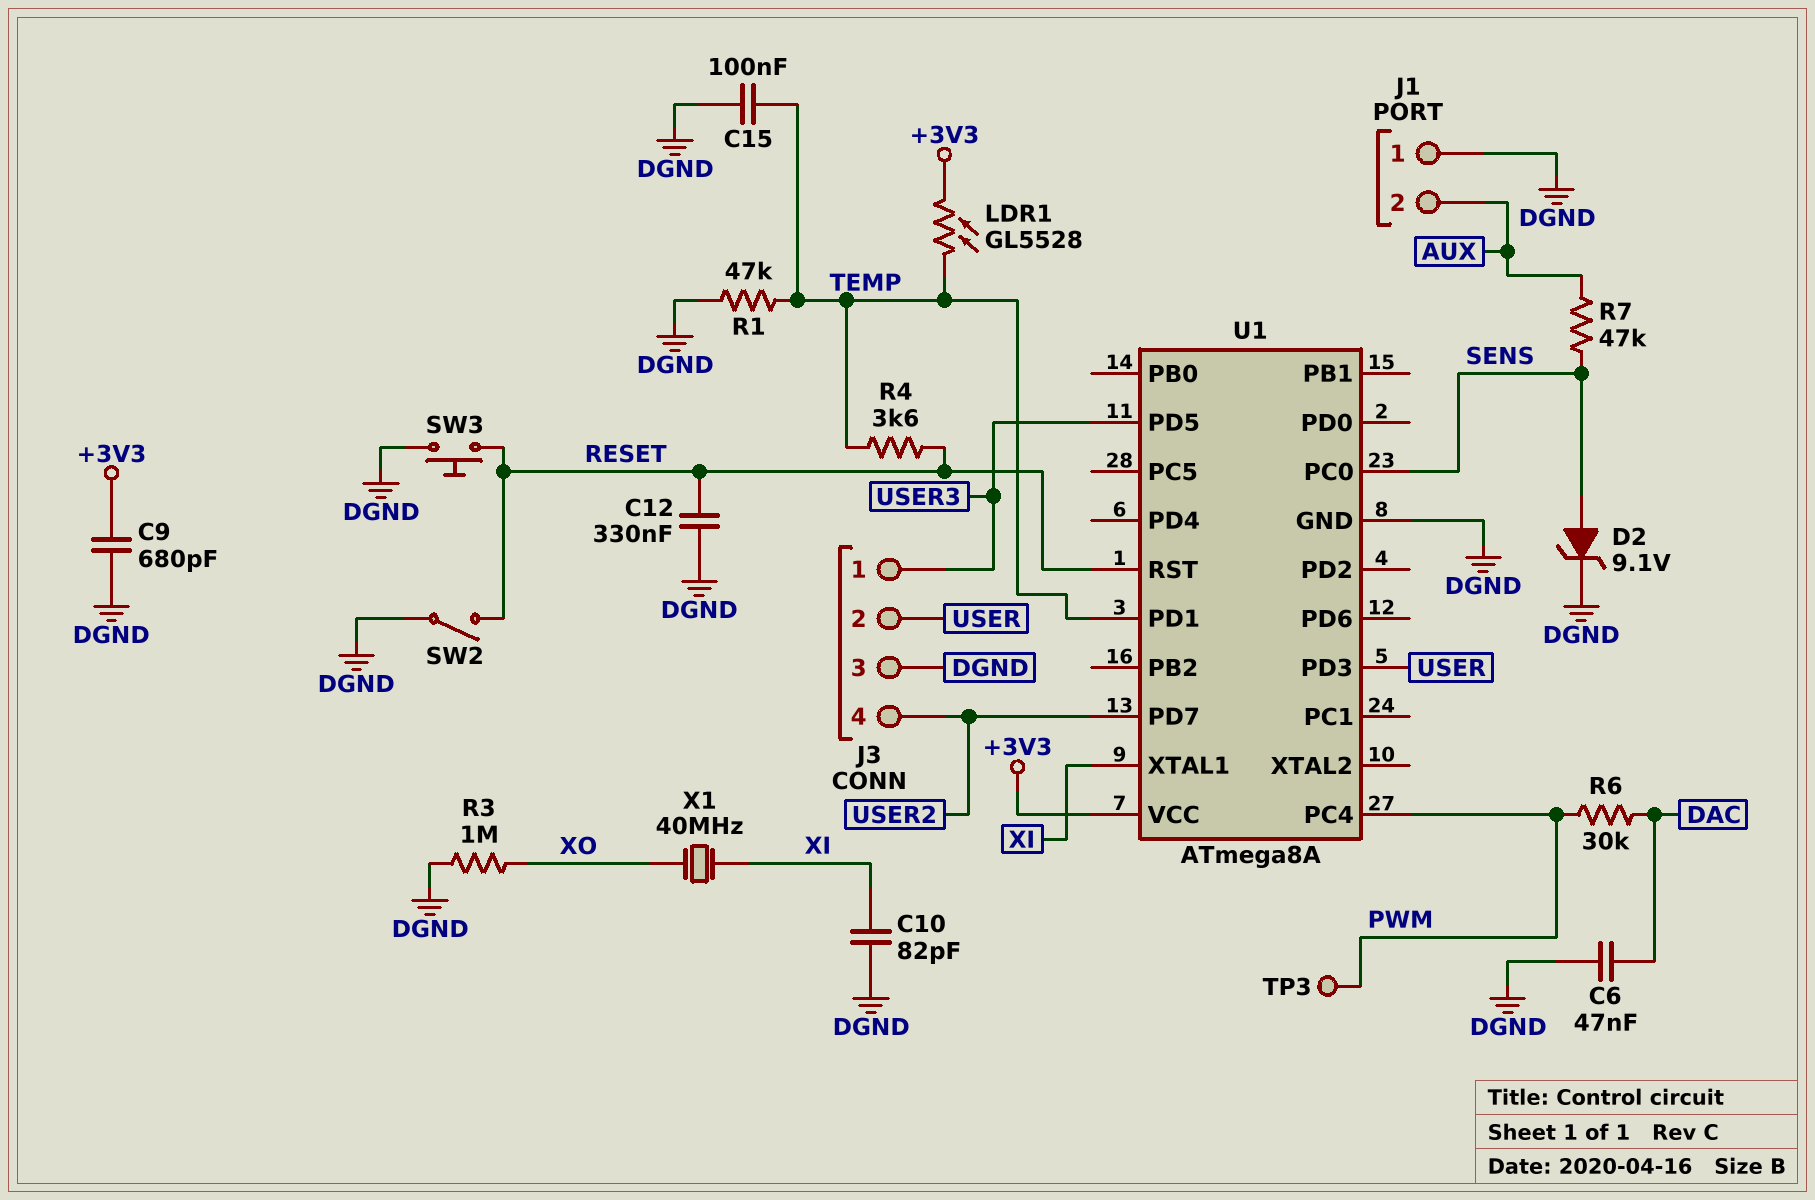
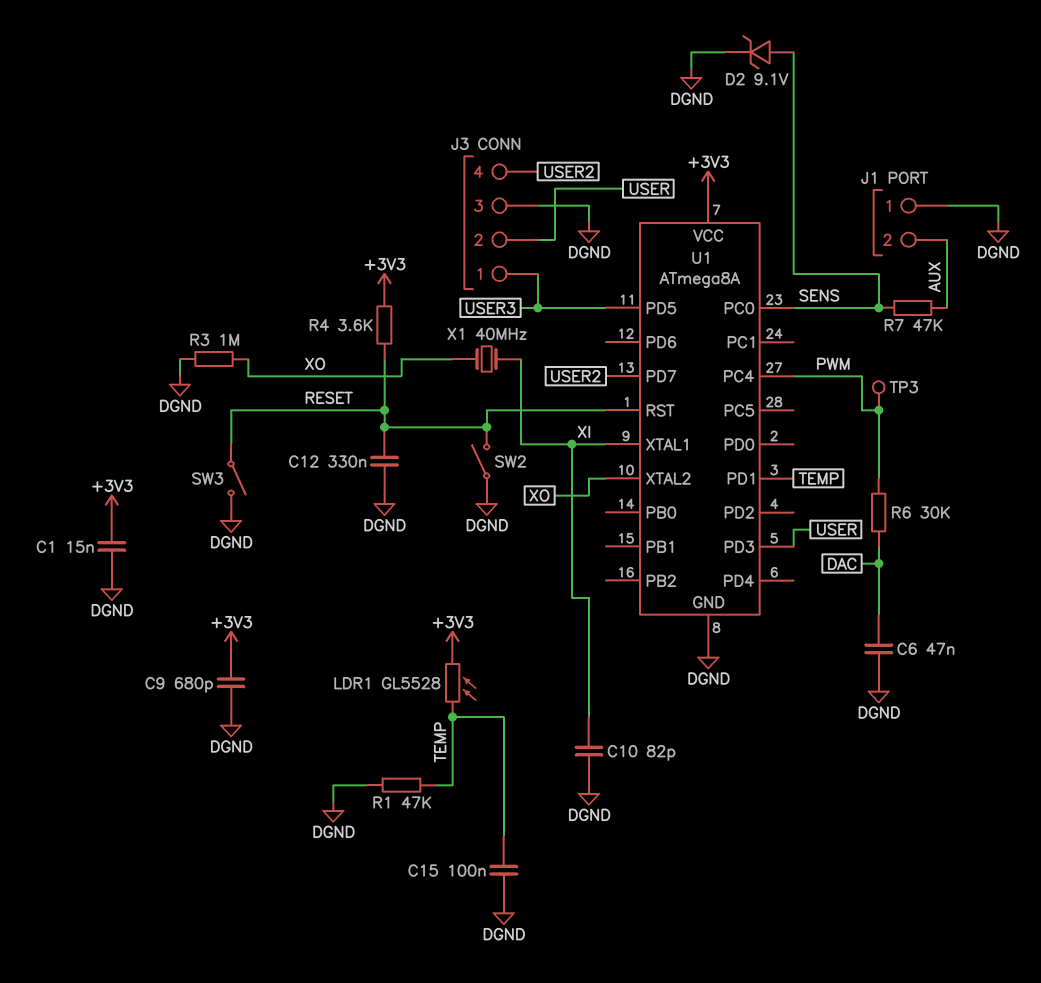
C1: none -> 15nF (+3V3, DGND)
R4: 3.6k (RESET, TEMP) -> 3.6k (+3V3, RESET)
SW3: button (DGND, RESET) -> switch (DGND, RESET)
U1 pin XTAL2: none -> XO

